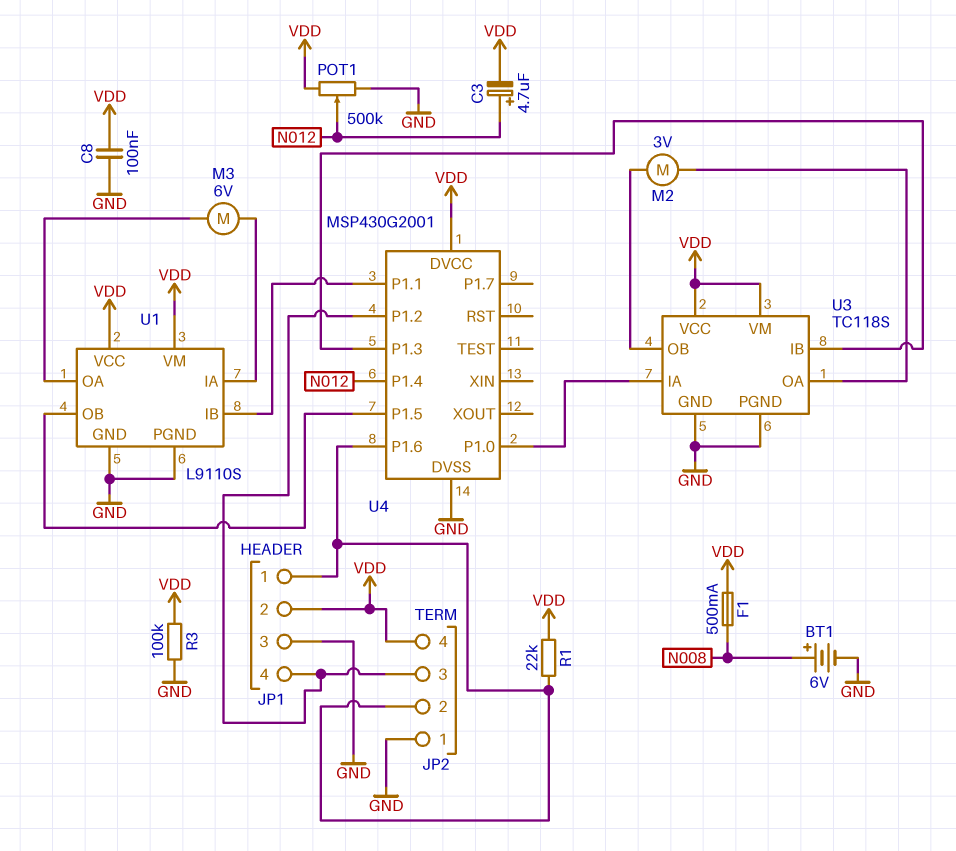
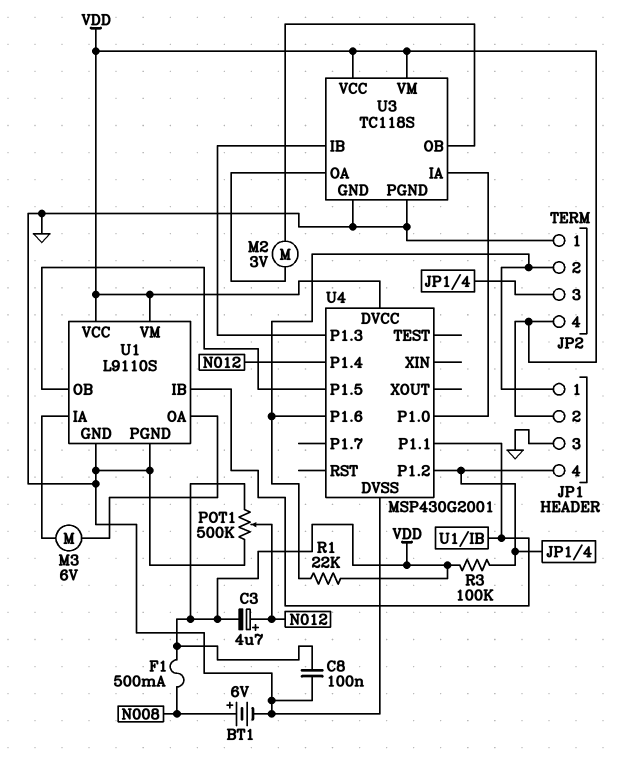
R3: 100k (GND, VDD) -> 100k (JP1/4, VDD)

